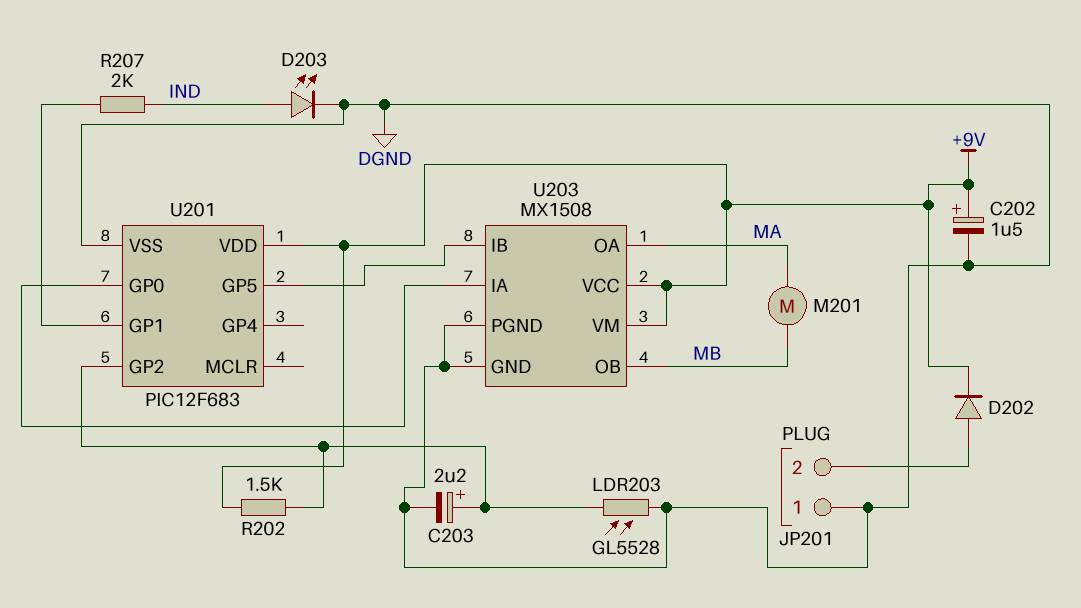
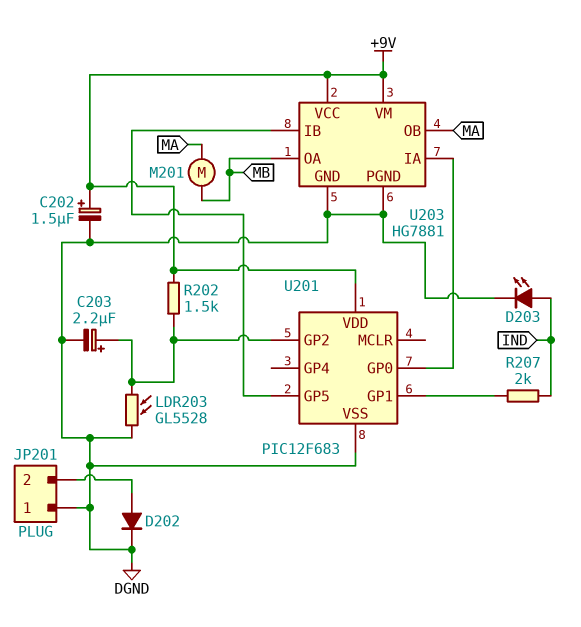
D202: diode (A JP201/2, K +9V) -> diode (A JP201/2, K DGND)
U203: MX1508 -> HG7881
U203 pin OA: MA -> MB
U203 pin OB: MB -> MA

